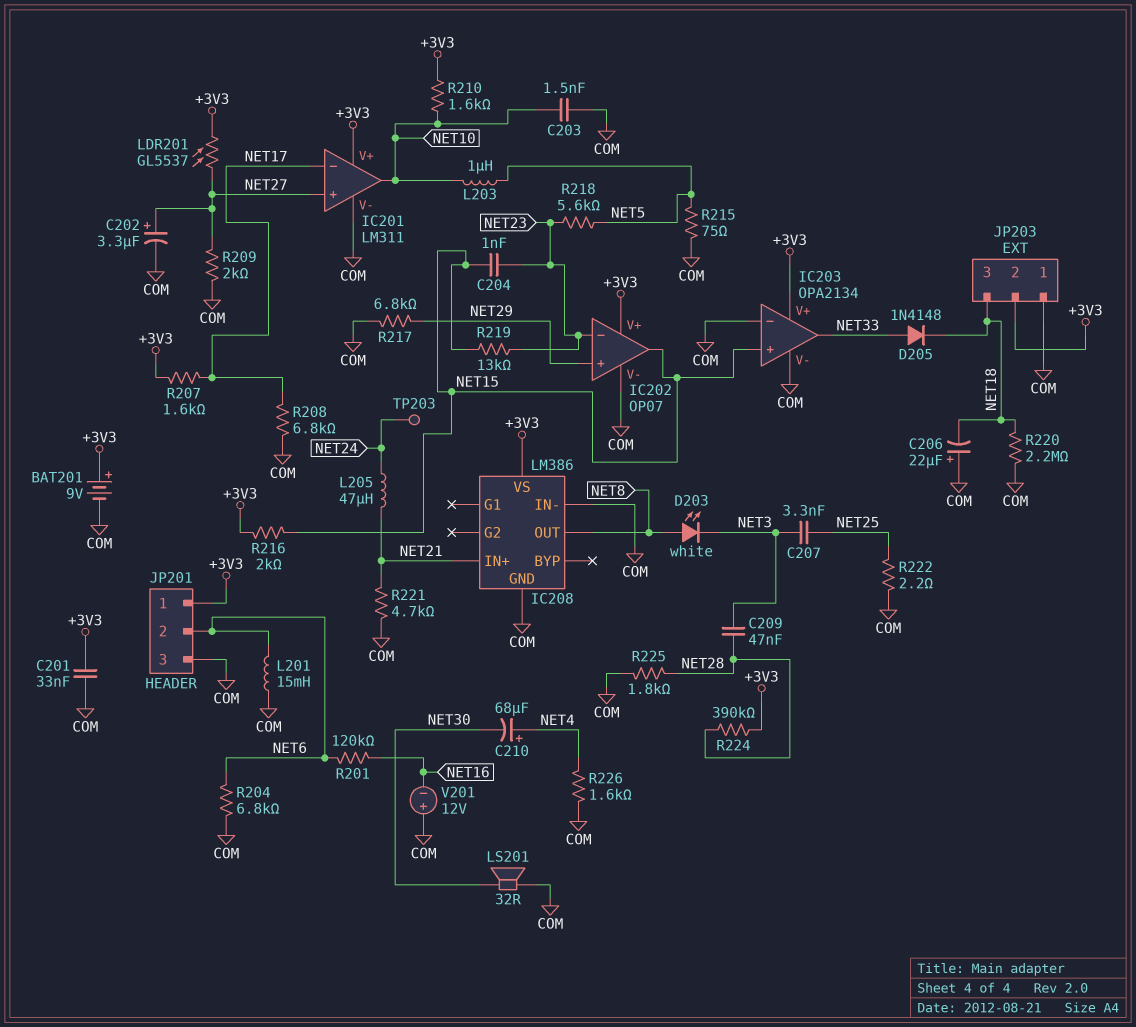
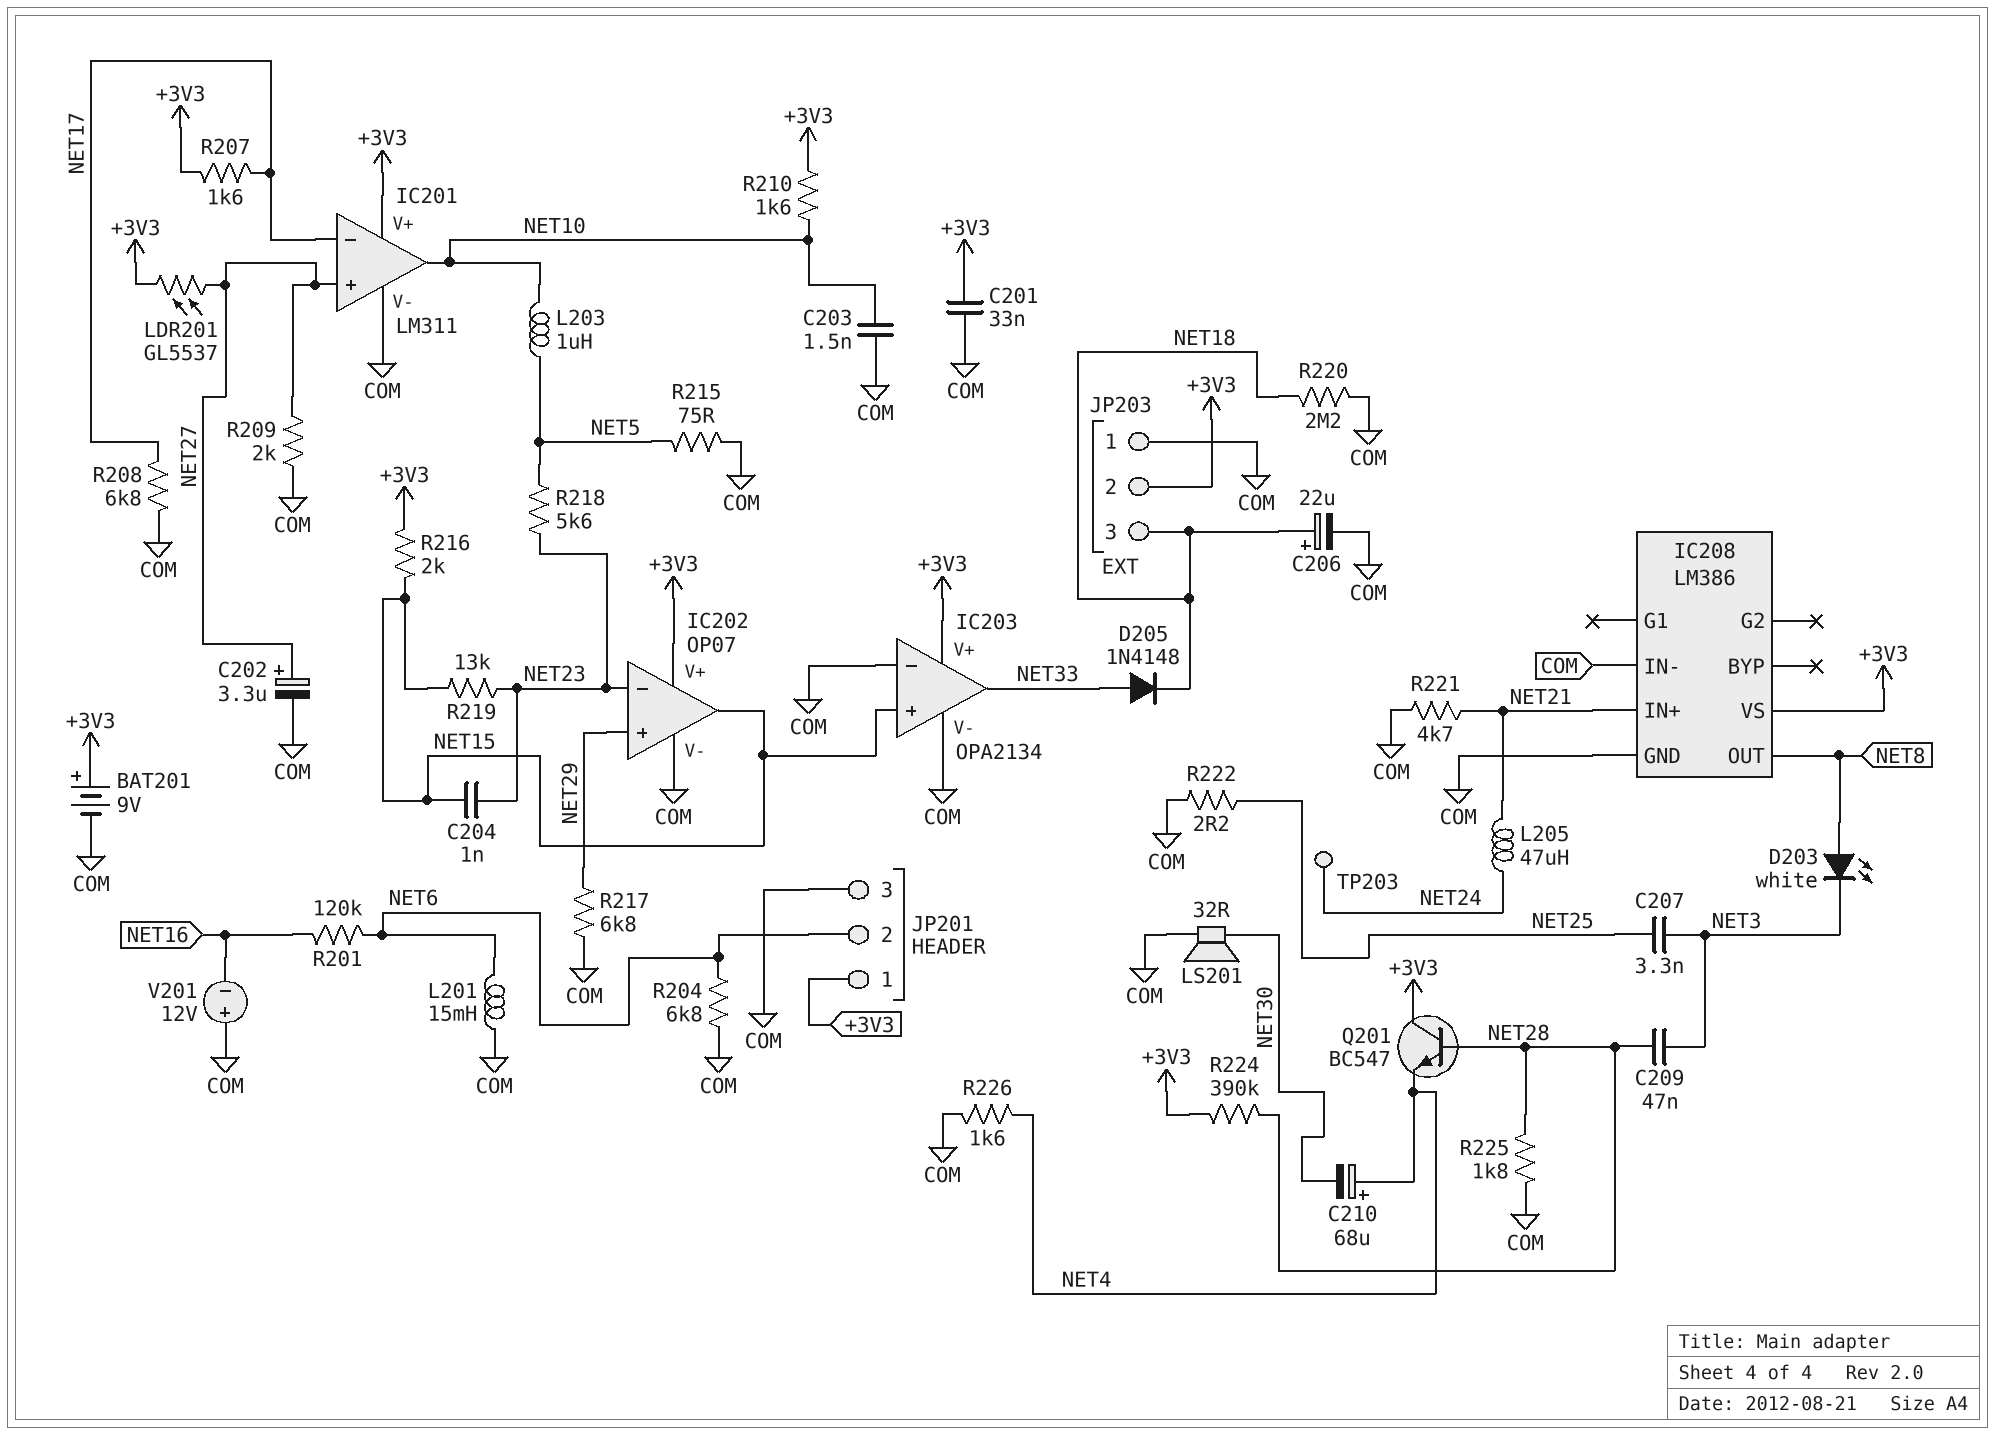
C206: 22uF (plus COM, minus NET18) -> 22uF (plus NET18, minus COM)
Q201: none -> NPN BC547 (B NET28, C +3V3, E NET4)

